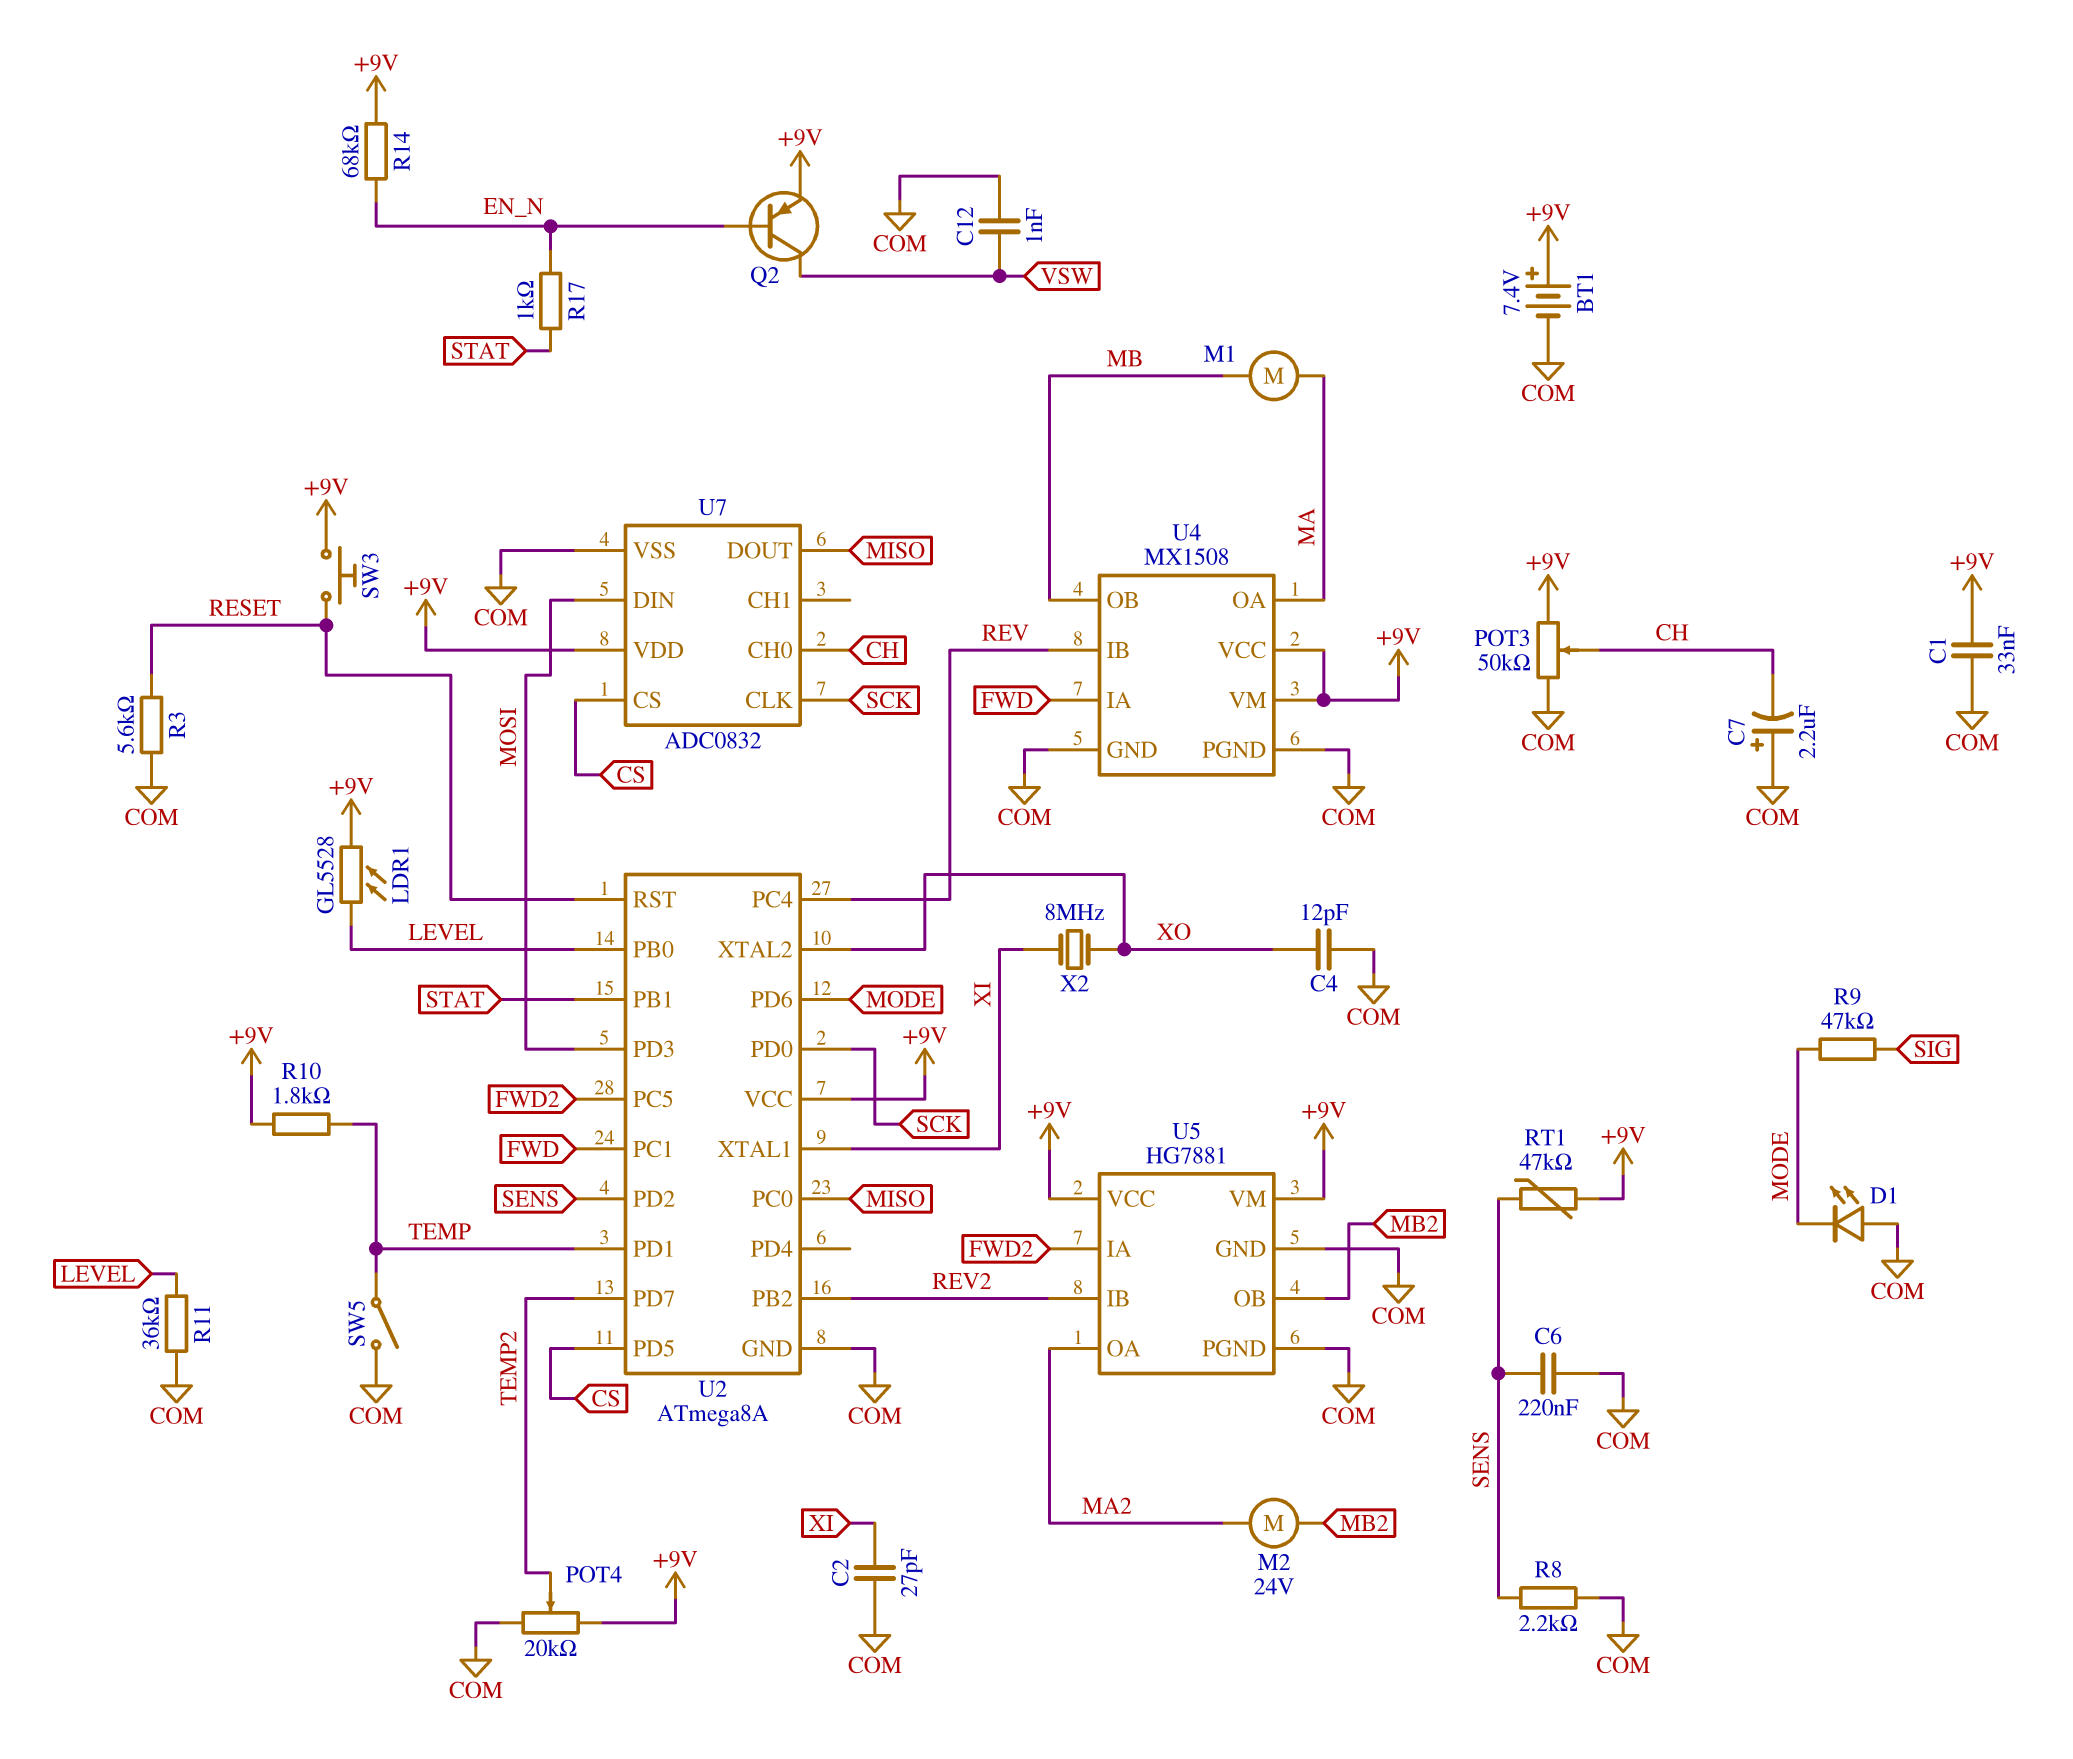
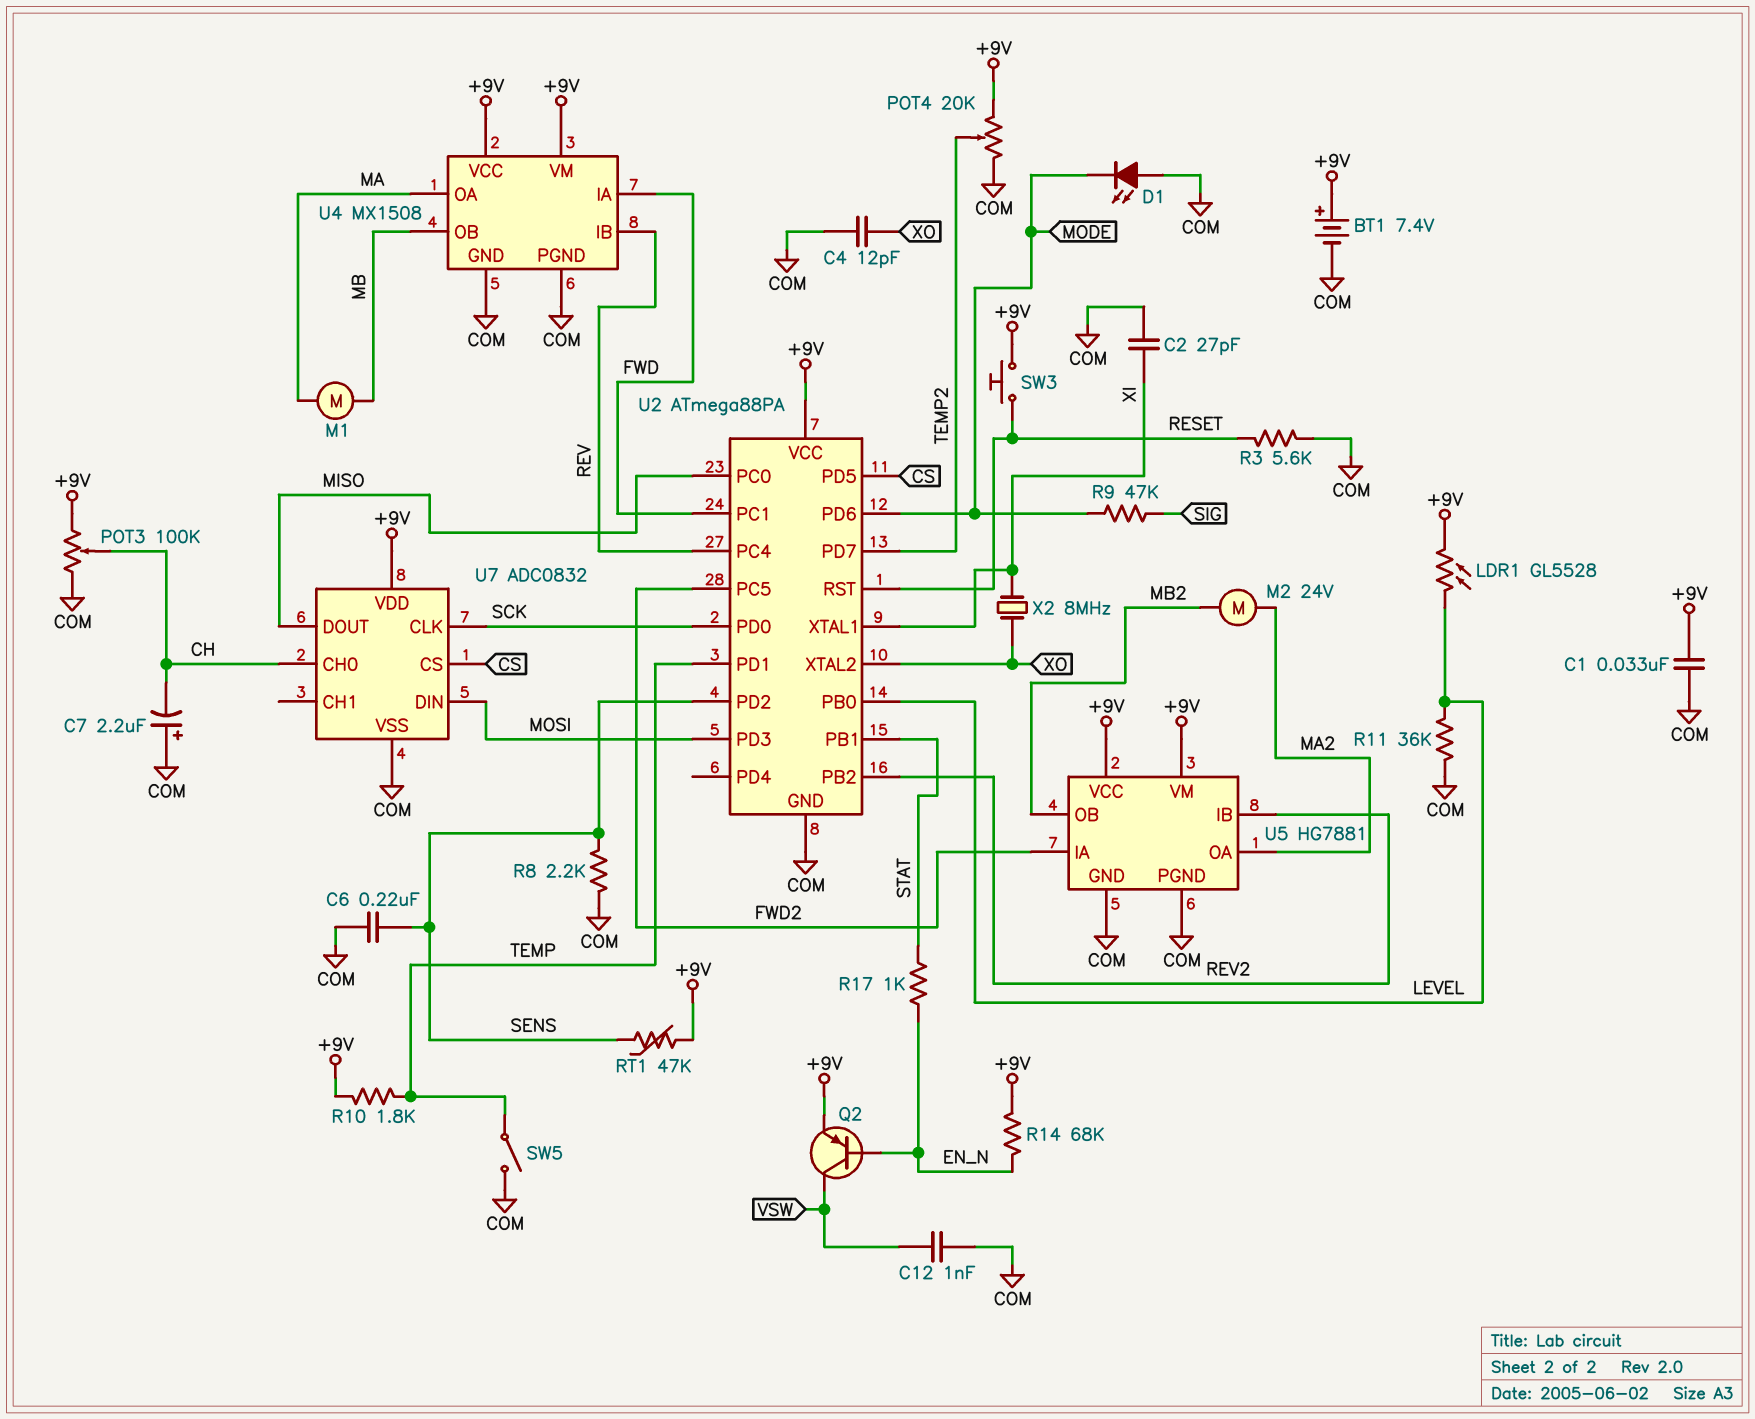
POT3: 50k (+9V, COM, wiper CH) -> 100k (+9V, COM, wiper CH)
U2: ATmega8A -> ATmega88PA

